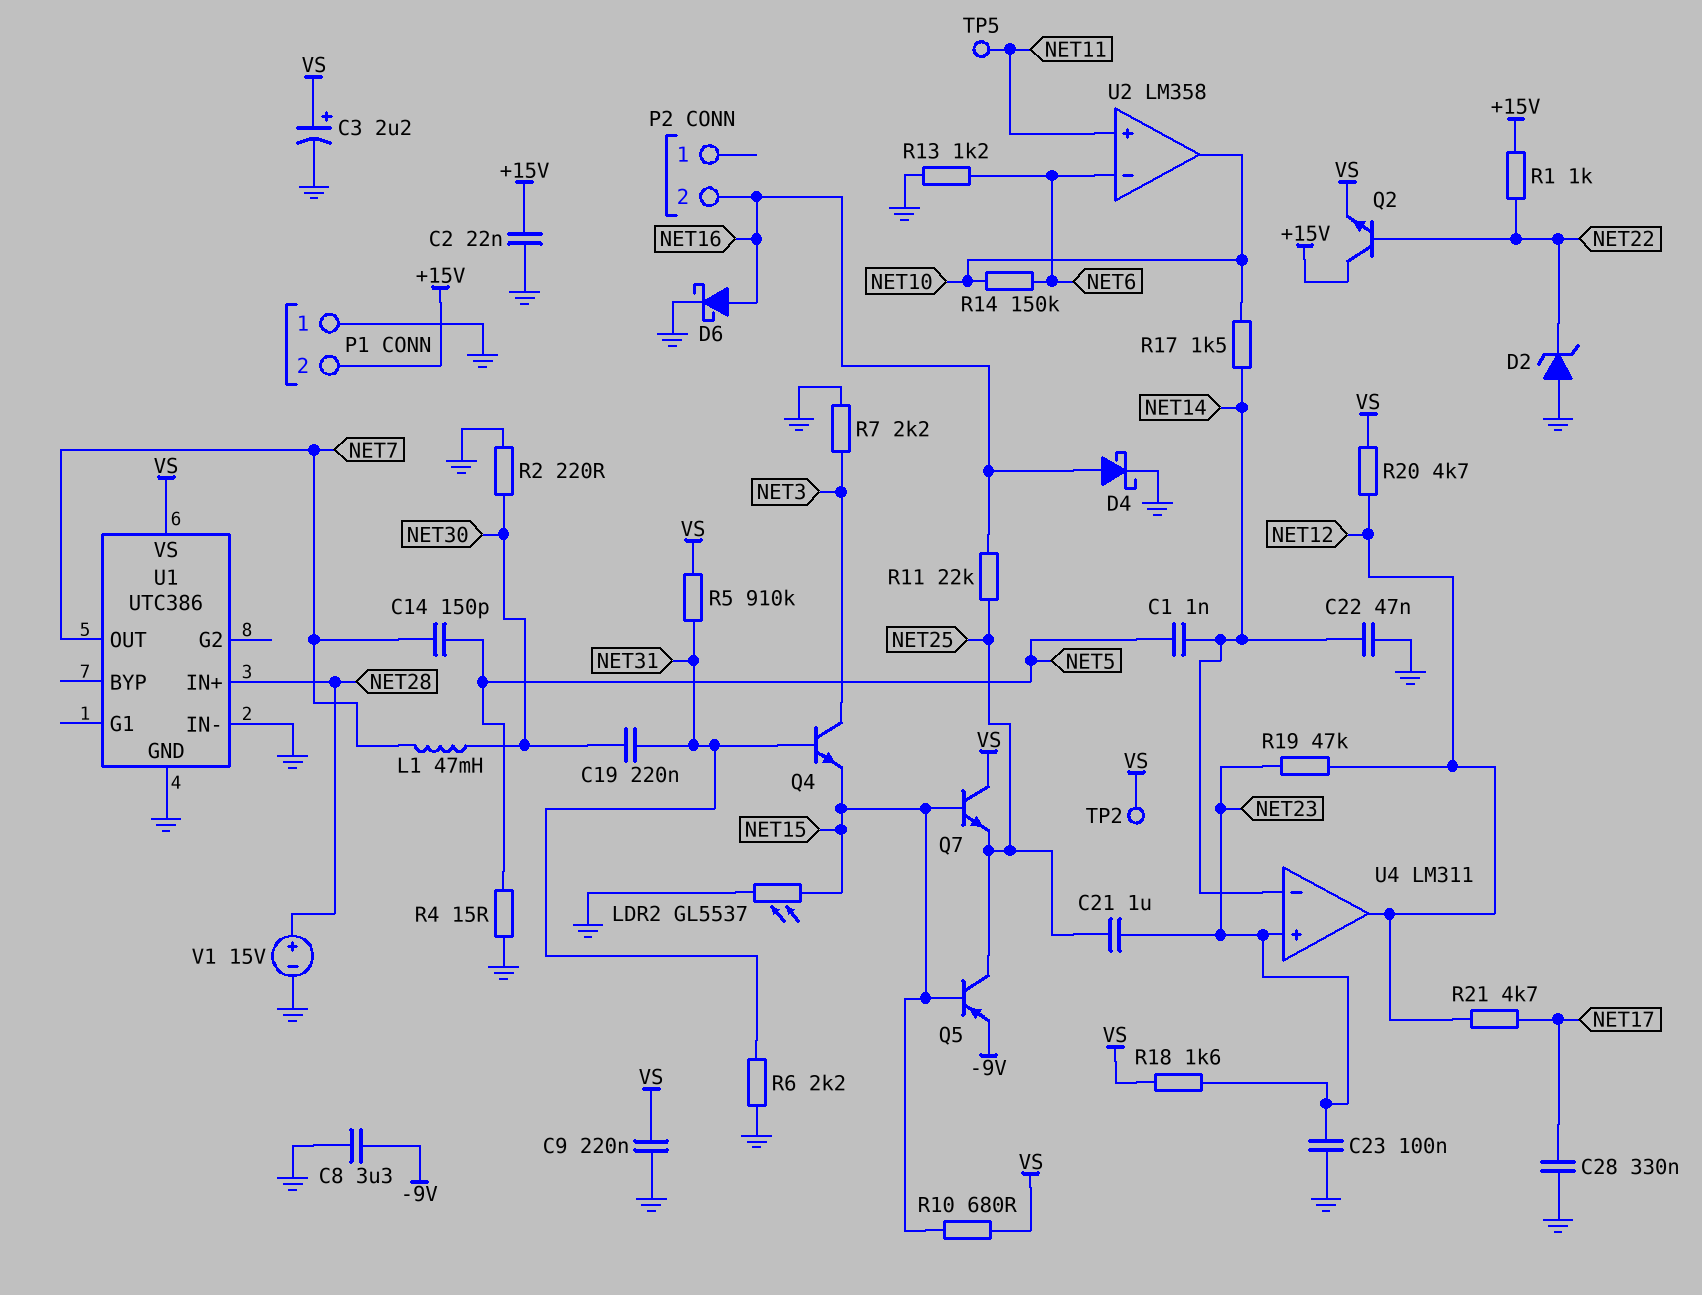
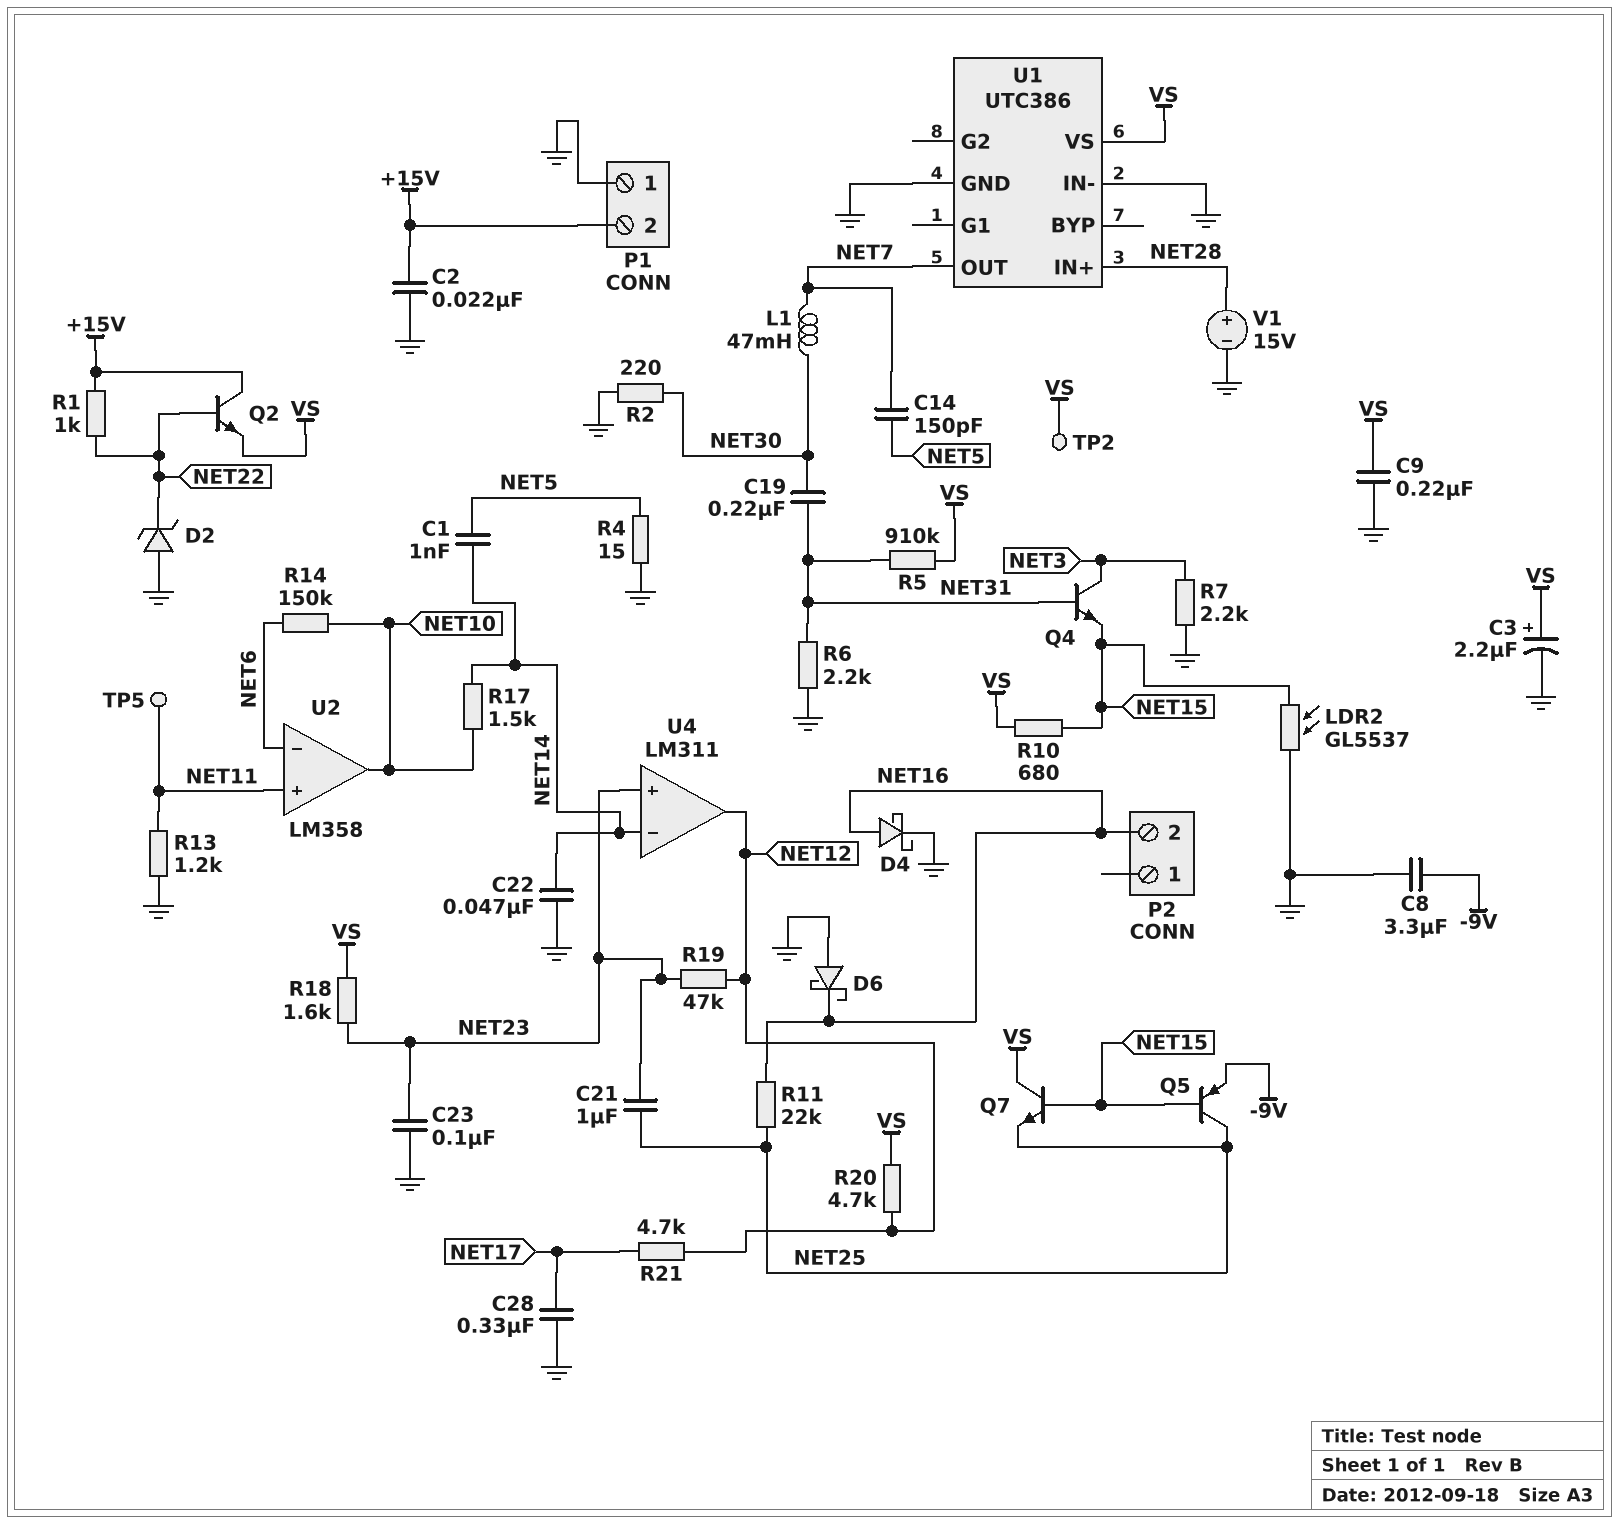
D6: schottky (A NET16, K GND) -> schottky (A GND, K NET16)
R13: 1.2k (GND, NET6) -> 1.2k (GND, NET11)

